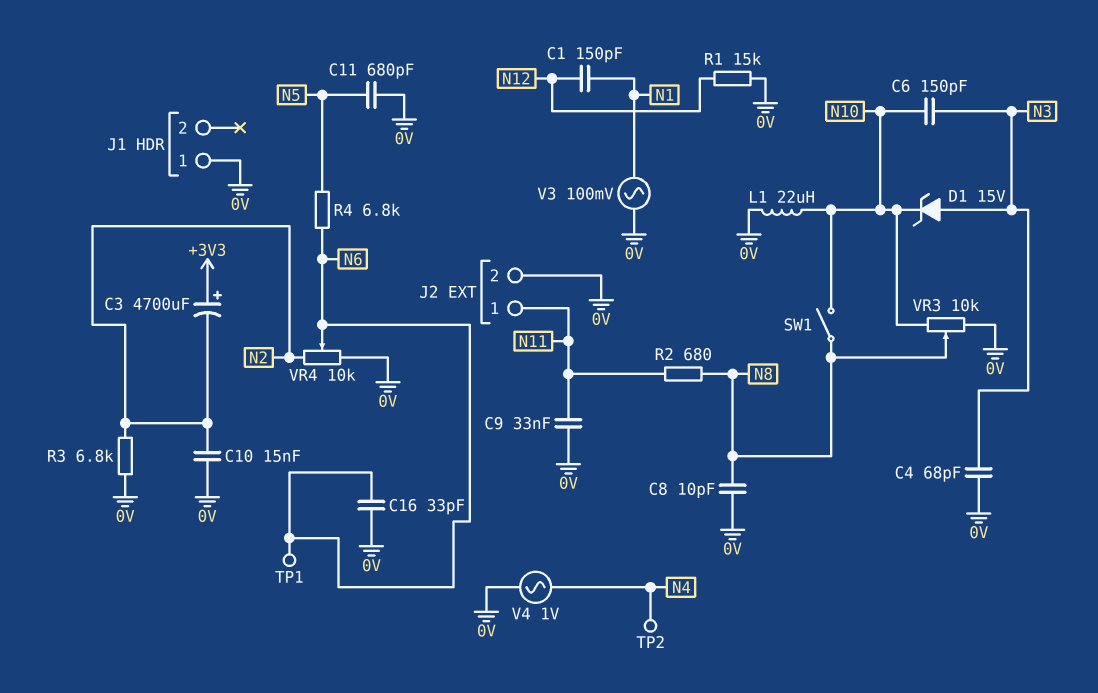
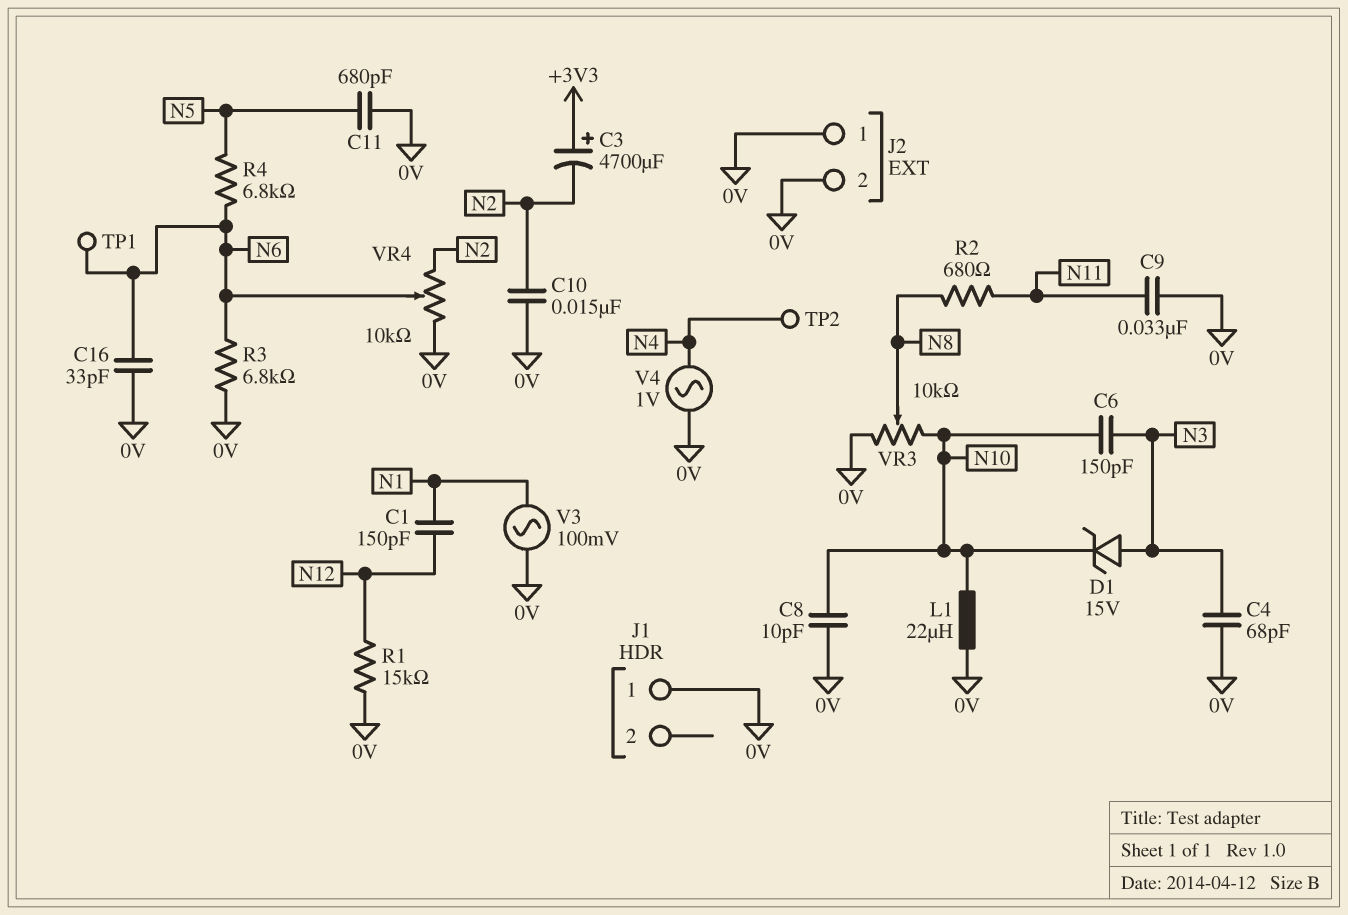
C8: 10pF (0V, N8) -> 10pF (0V, N10)
J2 pin 1: N11 -> 0V
R3: 6.8k (0V, N2) -> 6.8k (0V, N6)
SW1: switch (N8, N10) -> none

